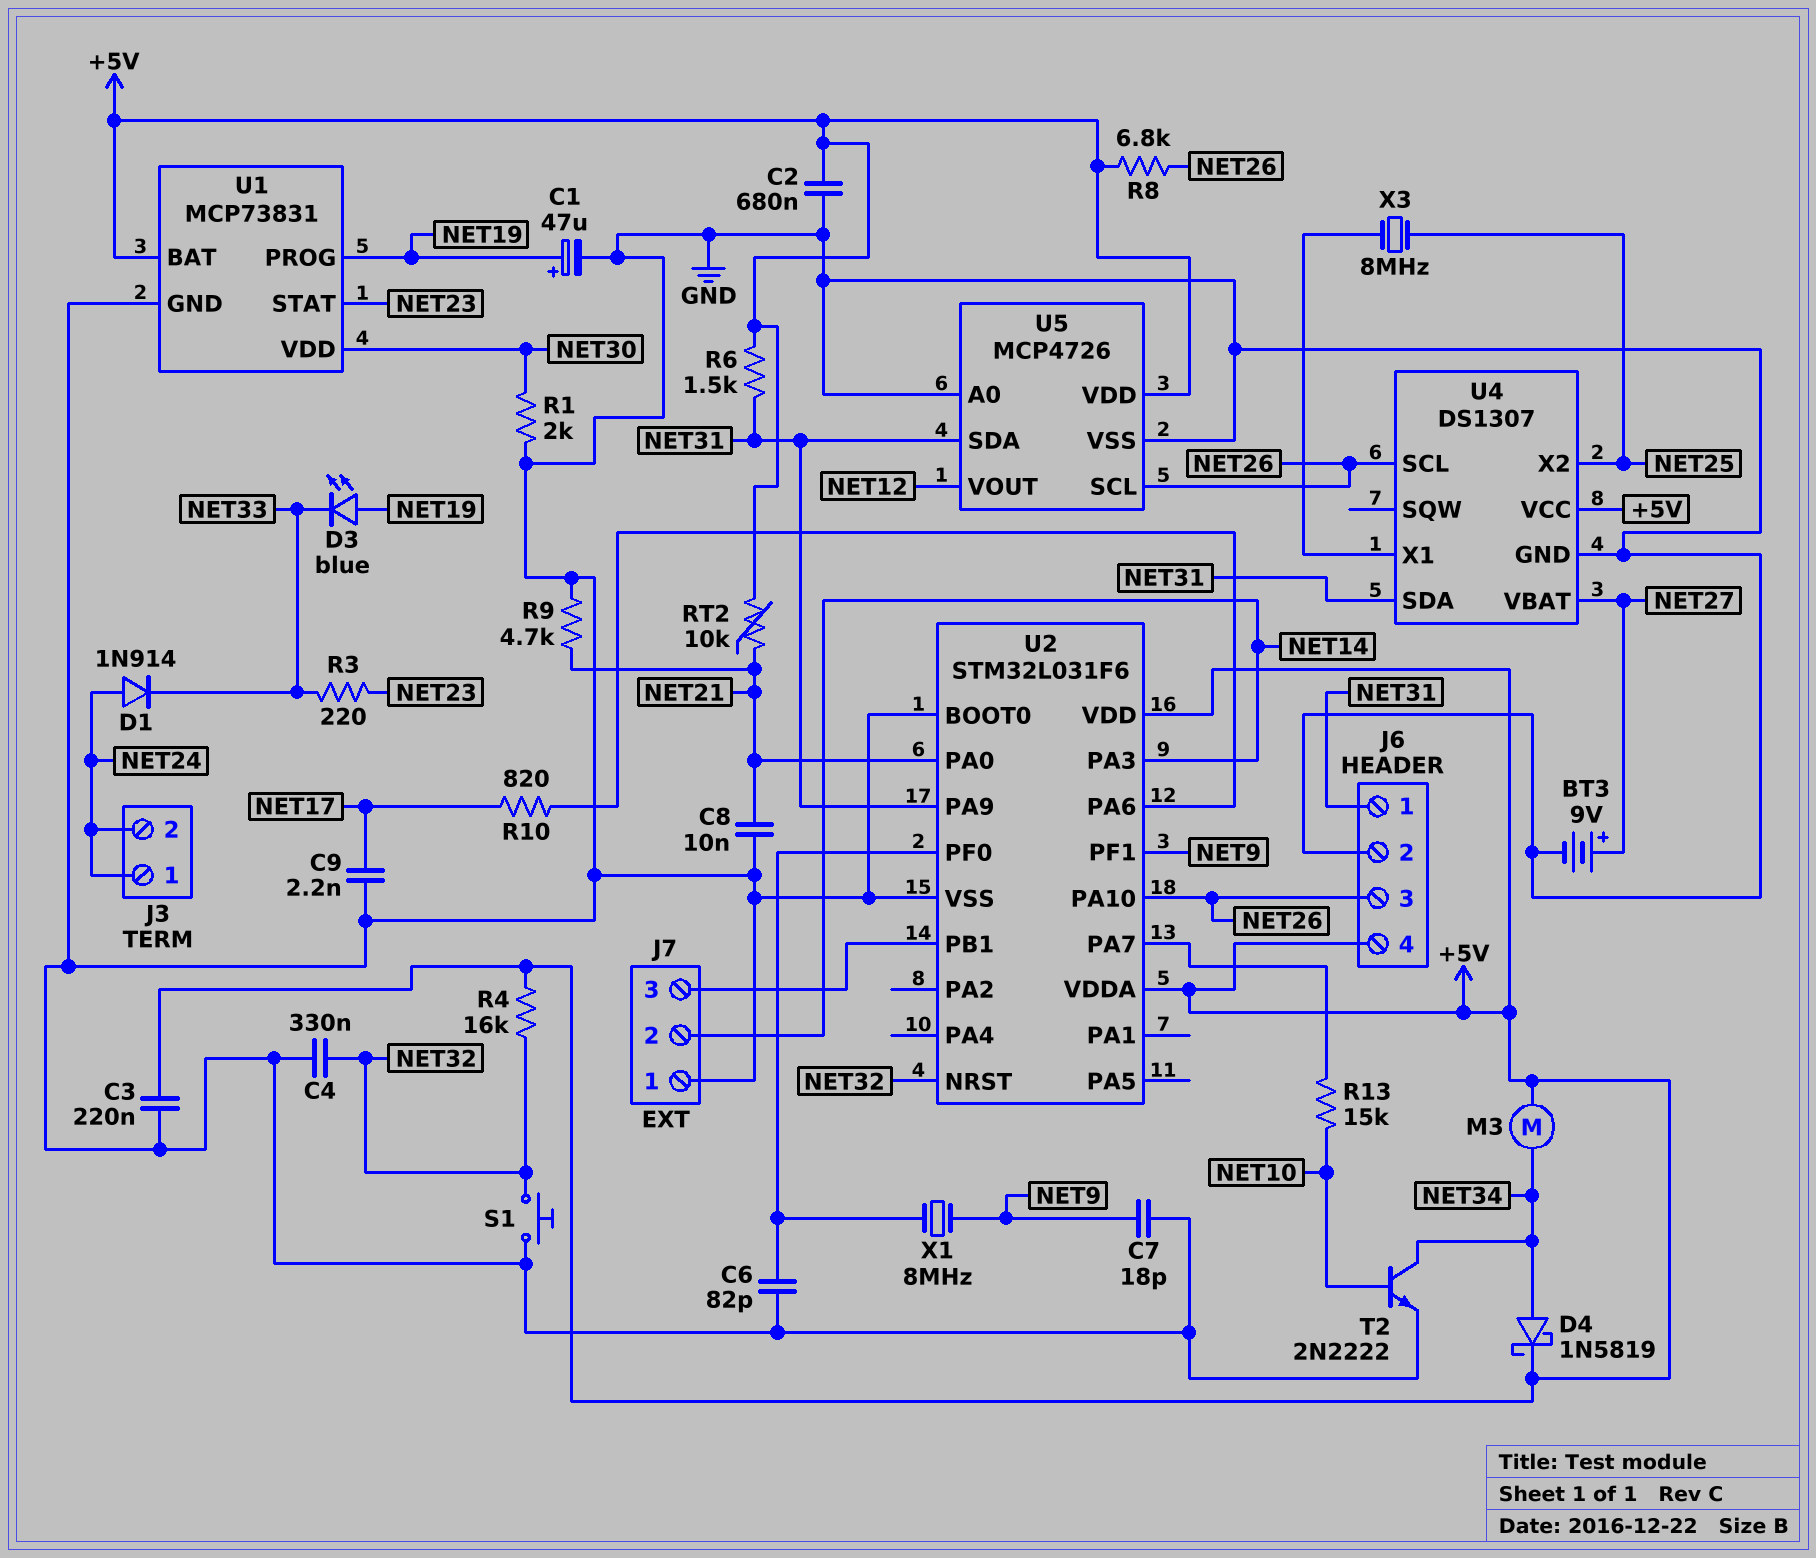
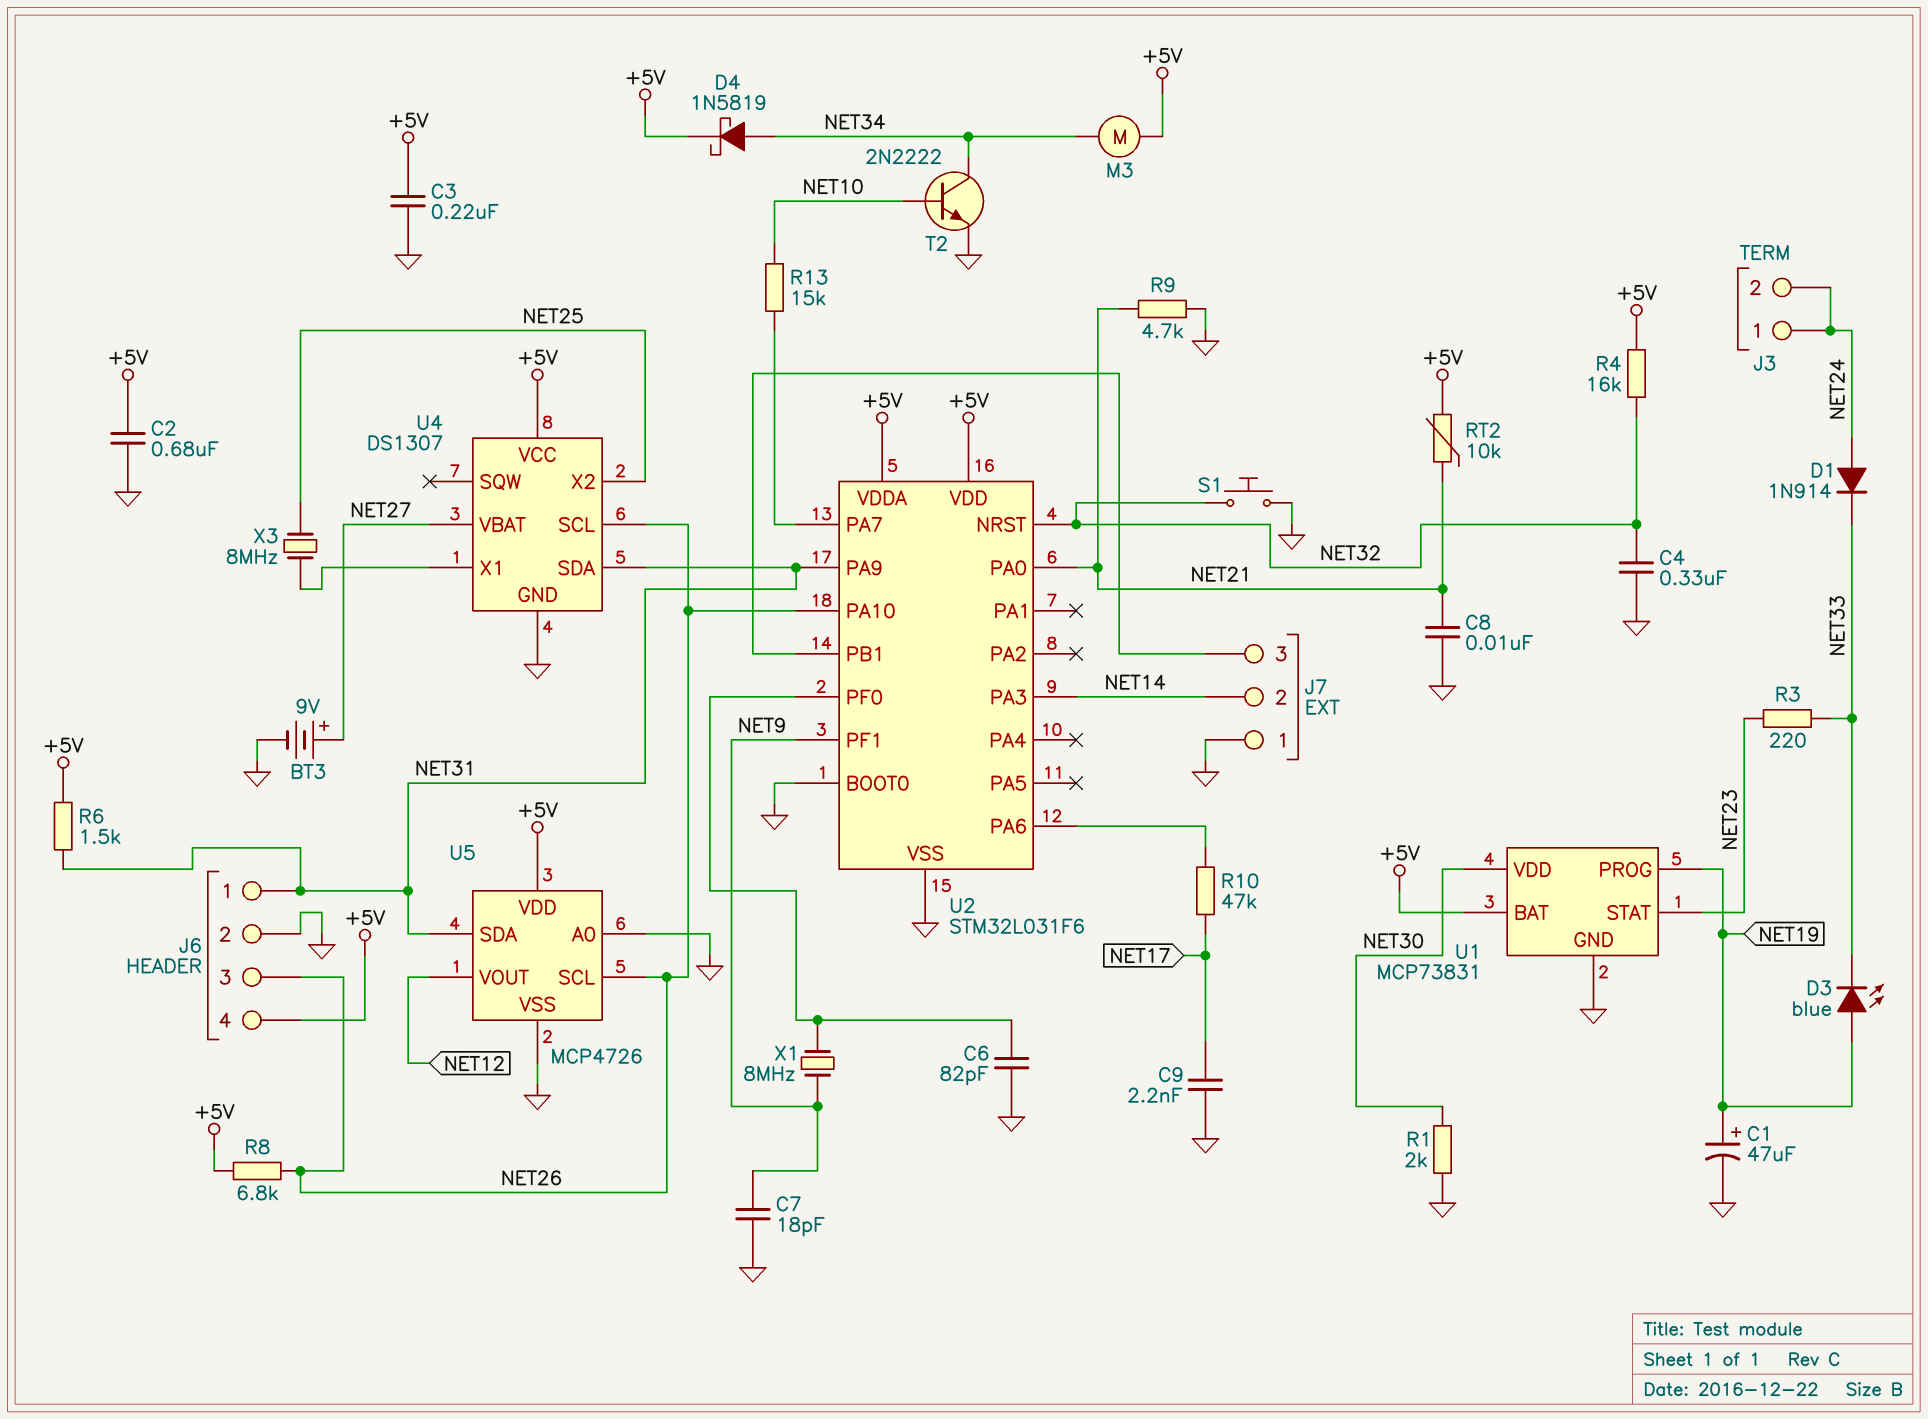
R10: 820 (NET17, U2/PA6) -> 47k (NET17, U2/PA6)

